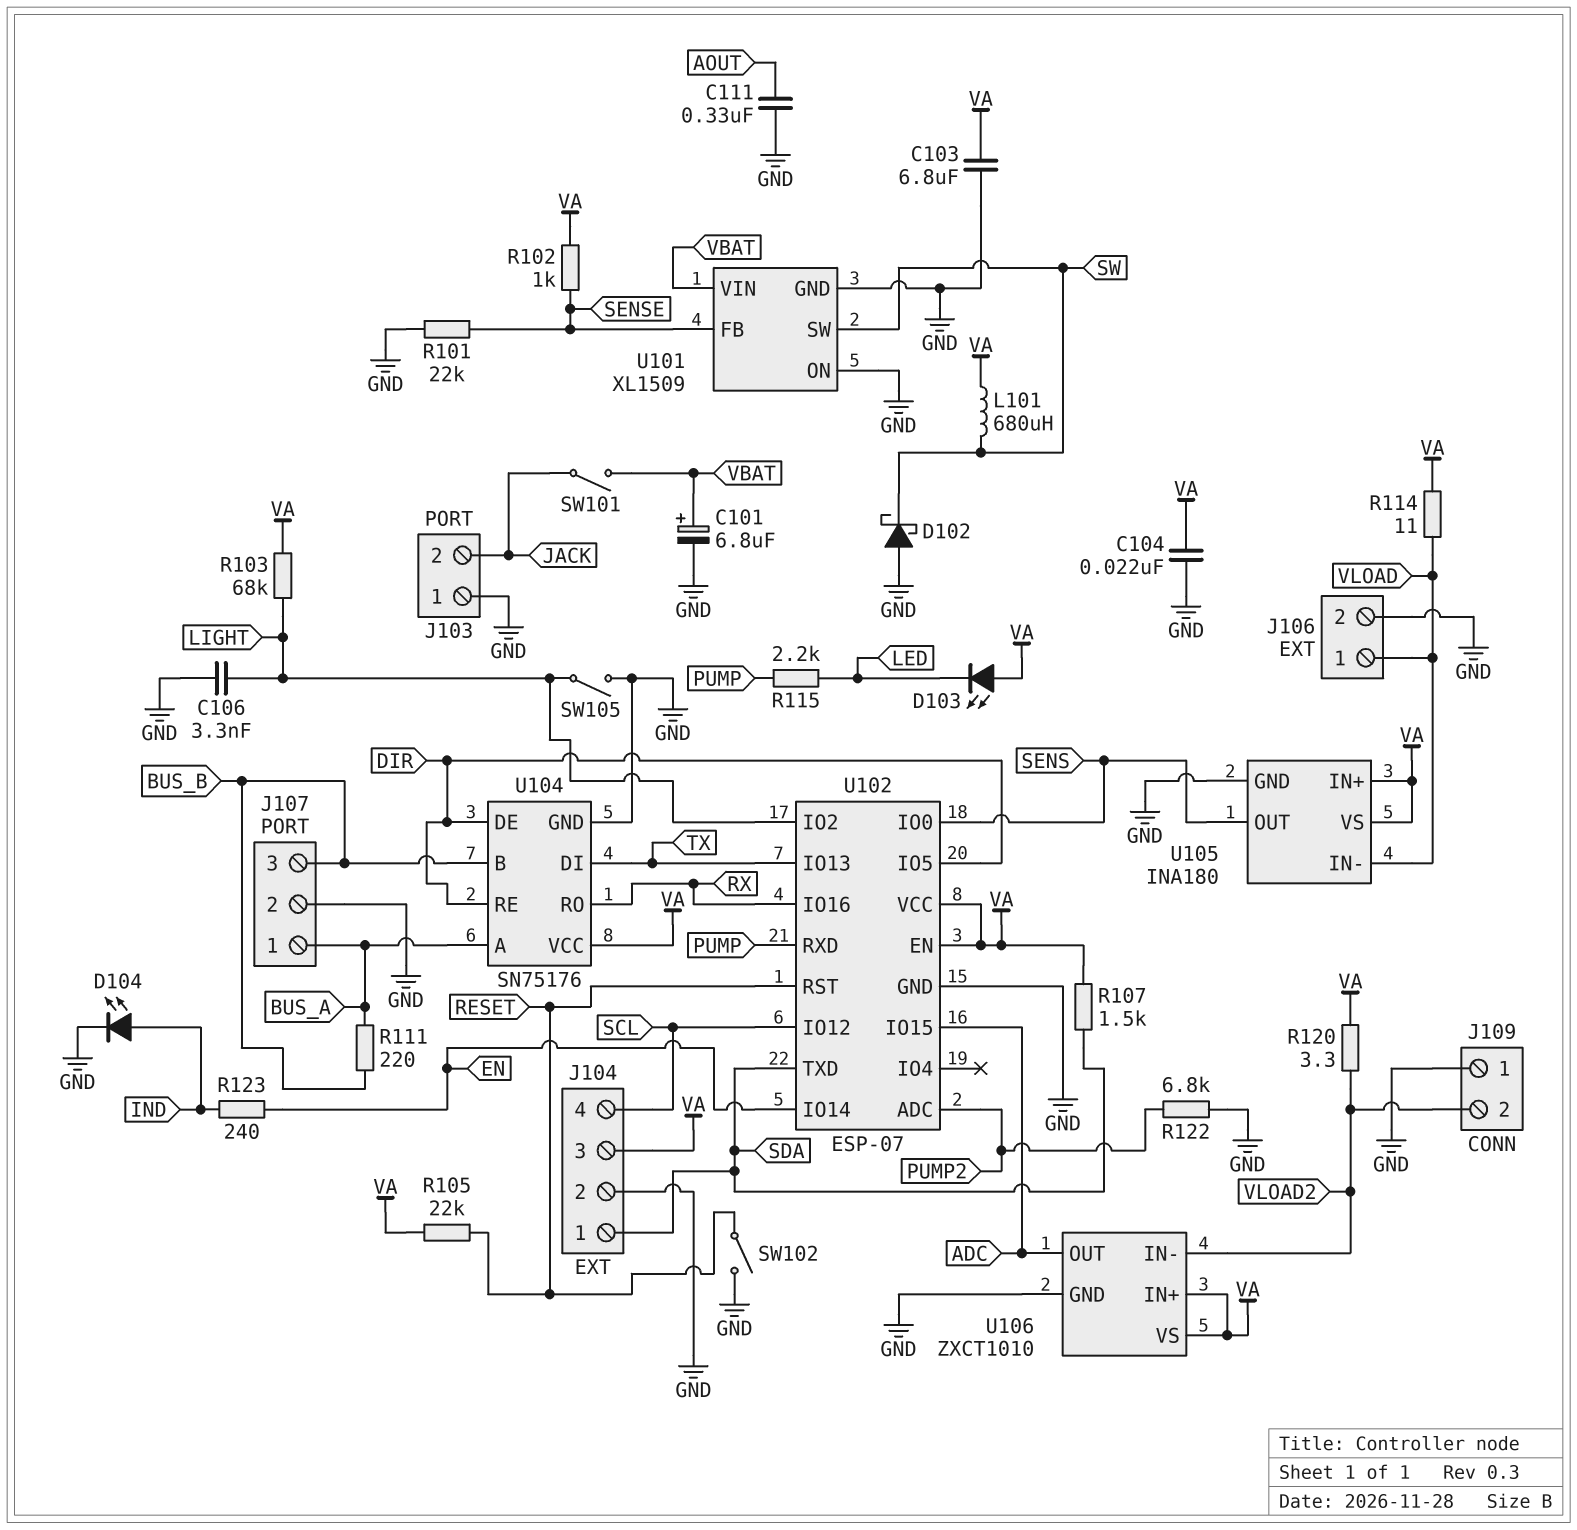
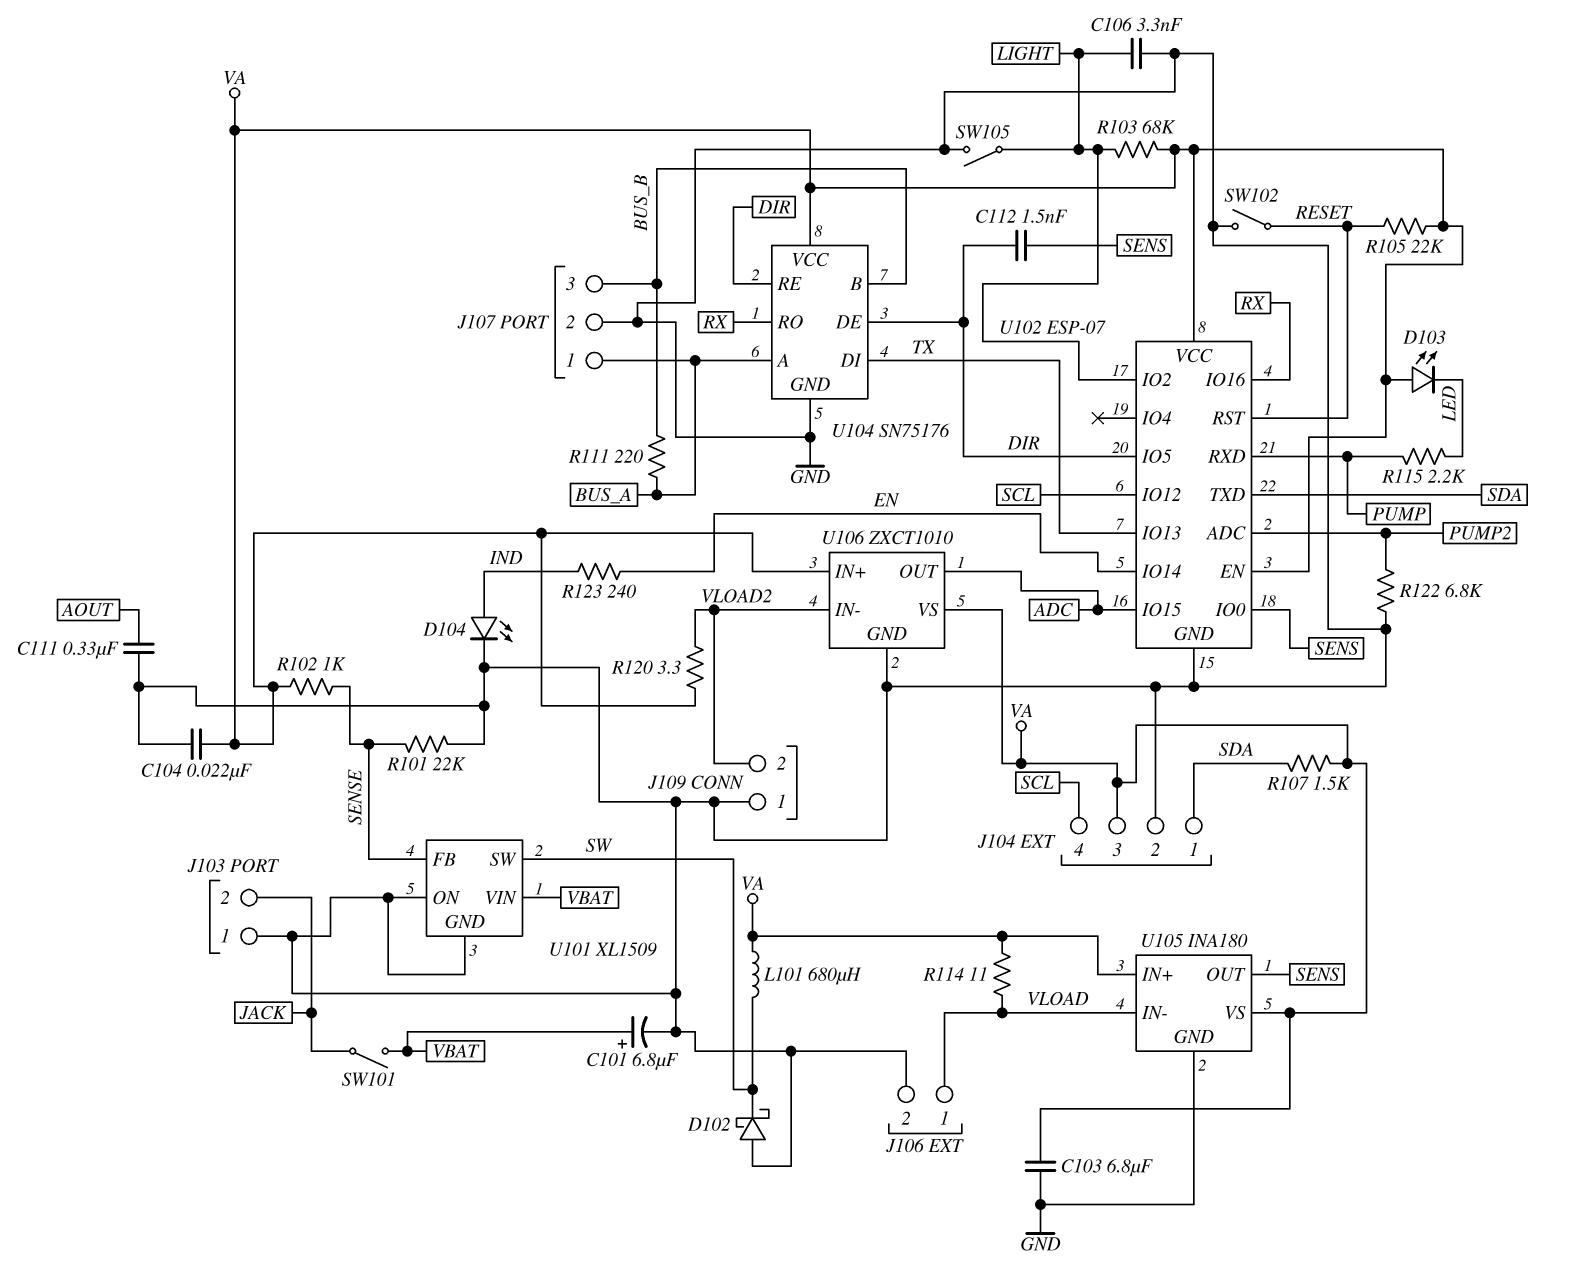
C112: none -> 1.5nF (DIR, SENS)

